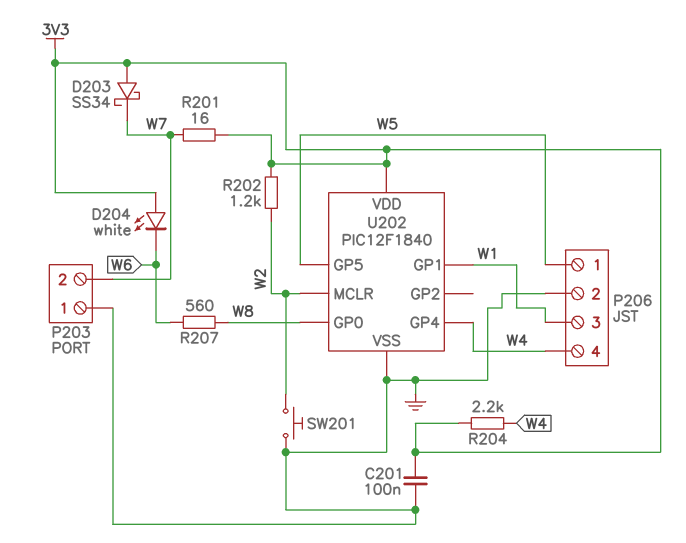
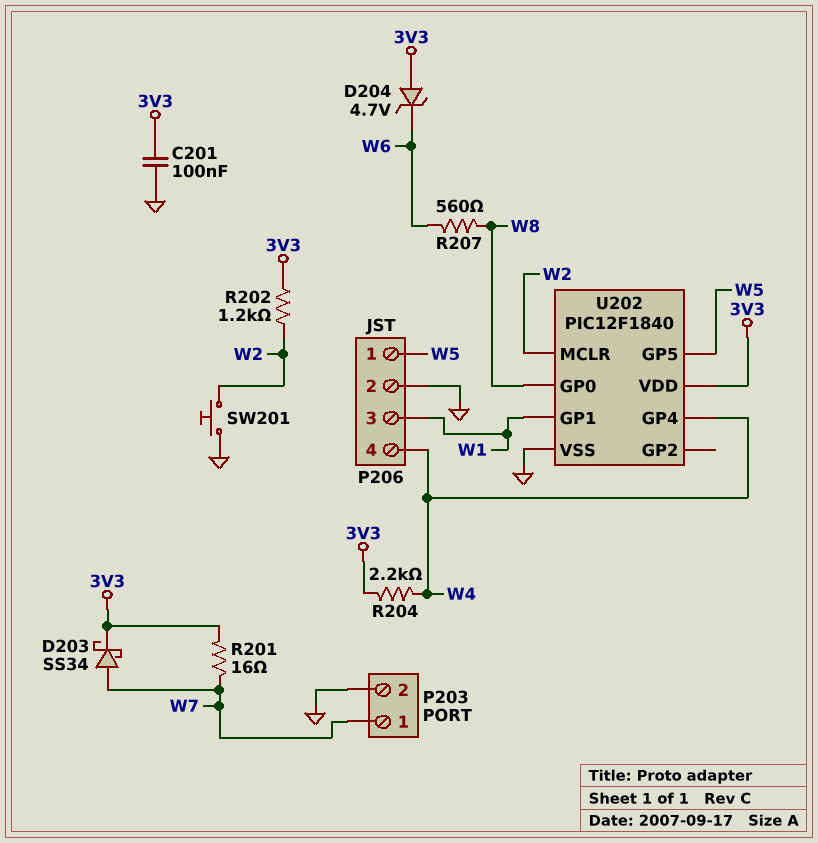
D203: schottky SS34 (A 3V3, K W7) -> schottky SS34 (A W7, K 3V3)
D204: LED white (A 3V3, K W6) -> zener 4.7V (A 3V3, K W6)
P203 pin 1: GND -> W7
P203 pin 2: W7 -> GND

